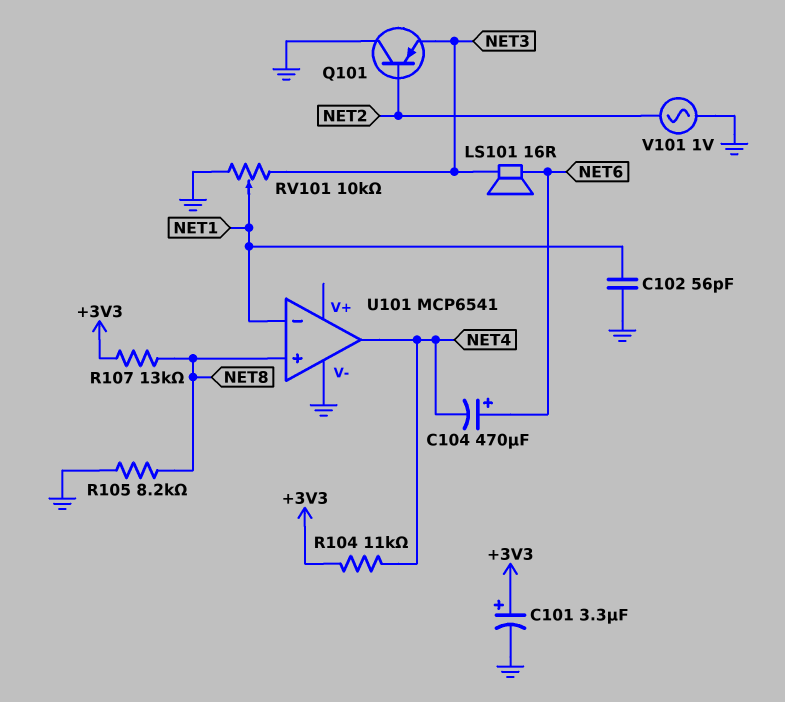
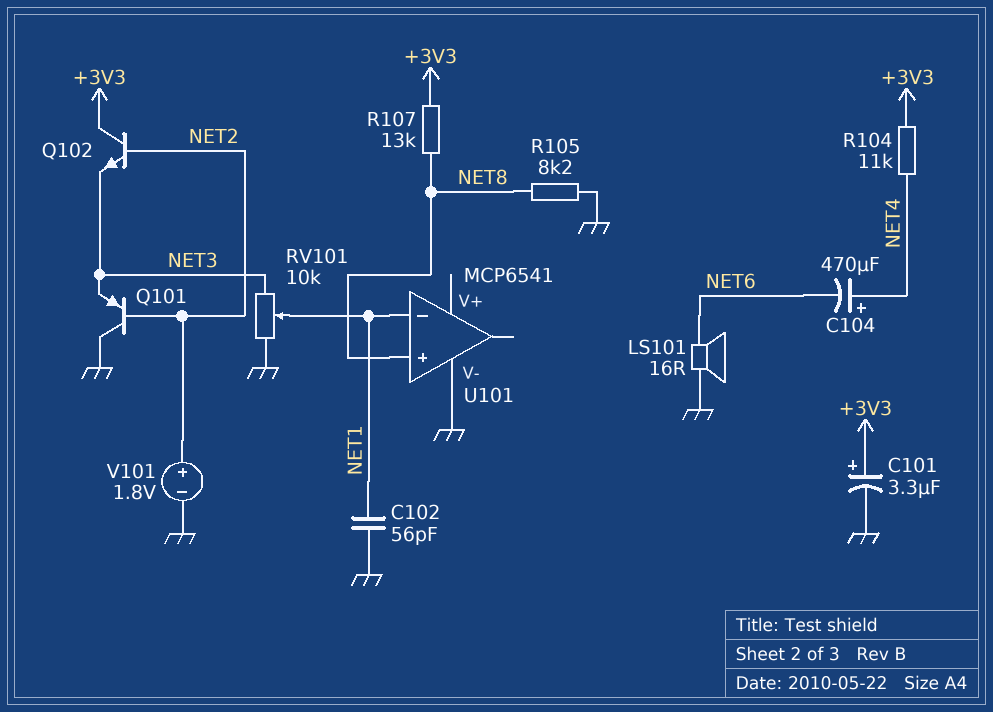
C104: 470uF (plus NET6, minus NET4) -> 470uF (plus NET4, minus NET6)
LS101: speaker 16R (NET3, NET6) -> speaker 16R (GND, NET6)
Q102: none -> NPN (B NET2, C +3V3, E NET3)
U101 pin out: NET4 -> none
V101: AC 1V (GND, NET2) -> 1.8V (plus NET2, minus GND)

